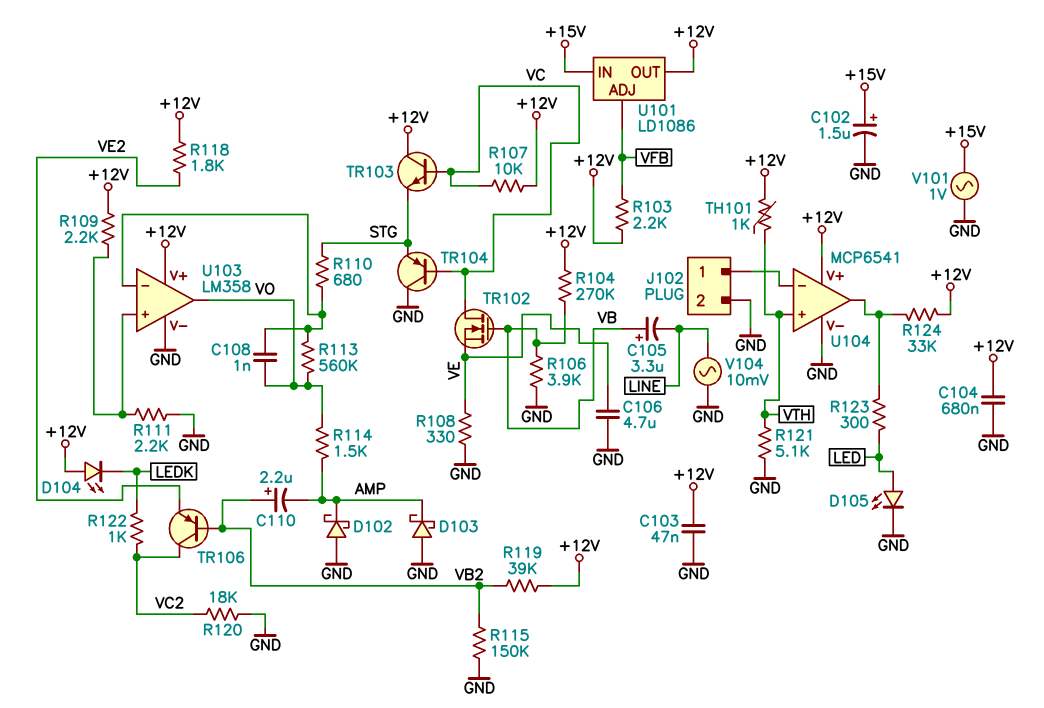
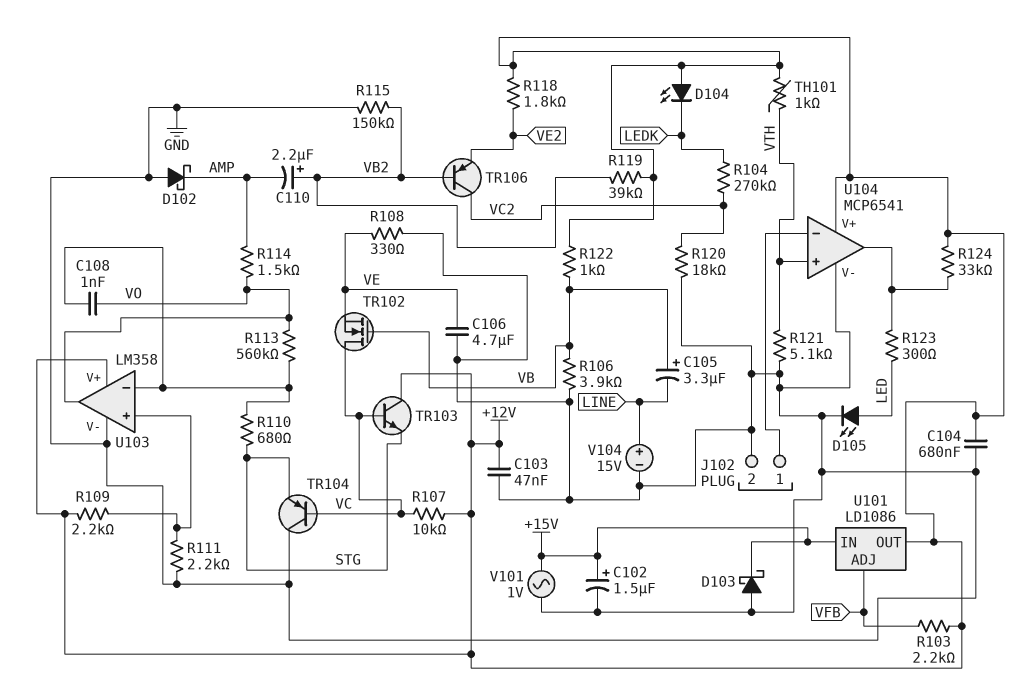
D103: schottky (A GND, K AMP) -> schottky (A GND, K +15V)
R104: 270k (+12V, VB) -> 270k (LEDK, VC2)
R122: 1k (LEDK, VC2) -> 1k (+12V, VB)
V104: AC 10mV (GND, LINE) -> 15V (plus LINE, minus GND)

